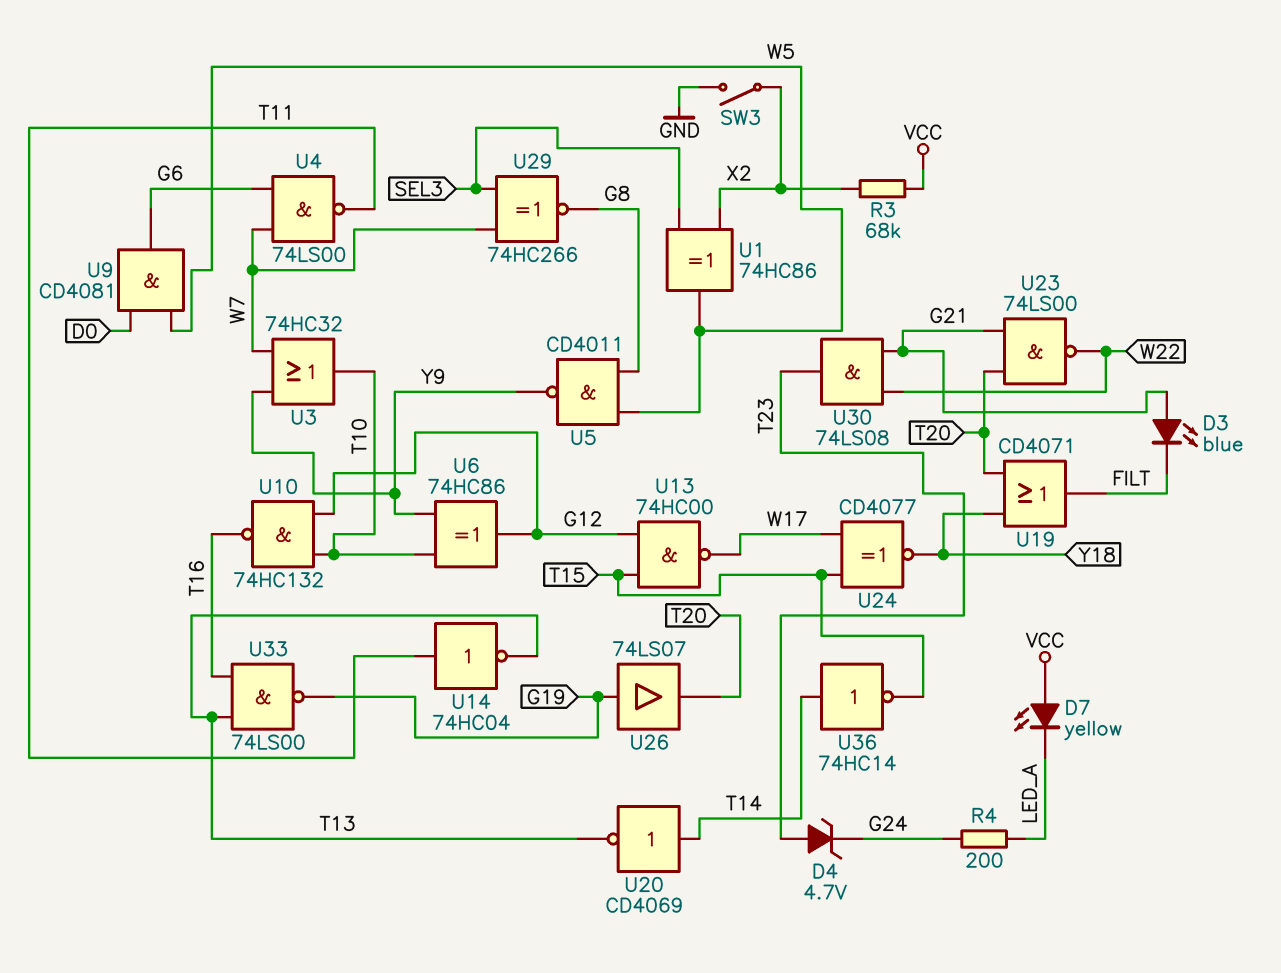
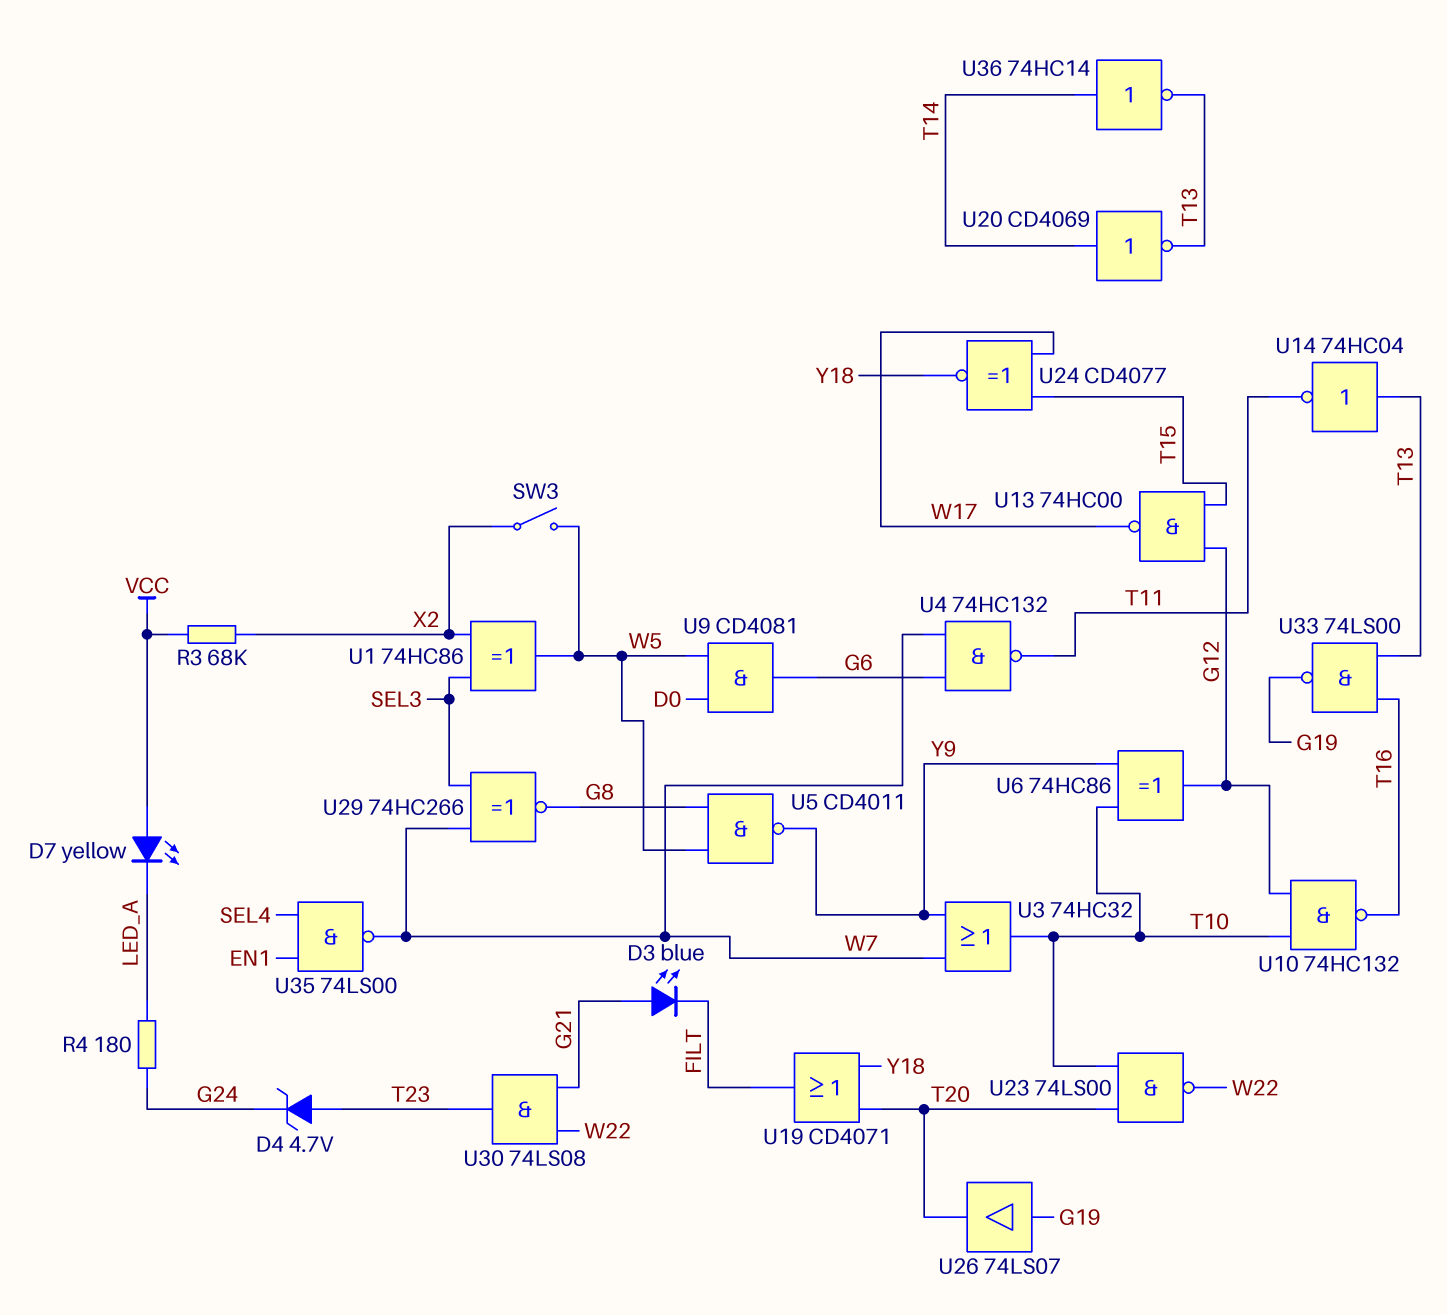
R4: 200 (G24, LED_A) -> 180 (G24, LED_A)
SW3: switch (GND, X2) -> switch (W5, X2)
U4: NAND 74LS00 (in G6, in W7, out T11) -> NAND 74HC132 (in G6, in W7, out T11)
U14: NOT 74HC04 (in T11, out T13) -> NOT 74HC04 (in T13, out T11)
U23: NAND 74LS00 (in G21, in T20, out W22) -> NAND 74LS00 (in T10, in T20, out W22)
U35: none -> NAND 74LS00 (in EN1, in SEL4, out W7)
U36: NOT 74HC14 (in T14, out T15) -> NOT 74HC14 (in T14, out T13)

